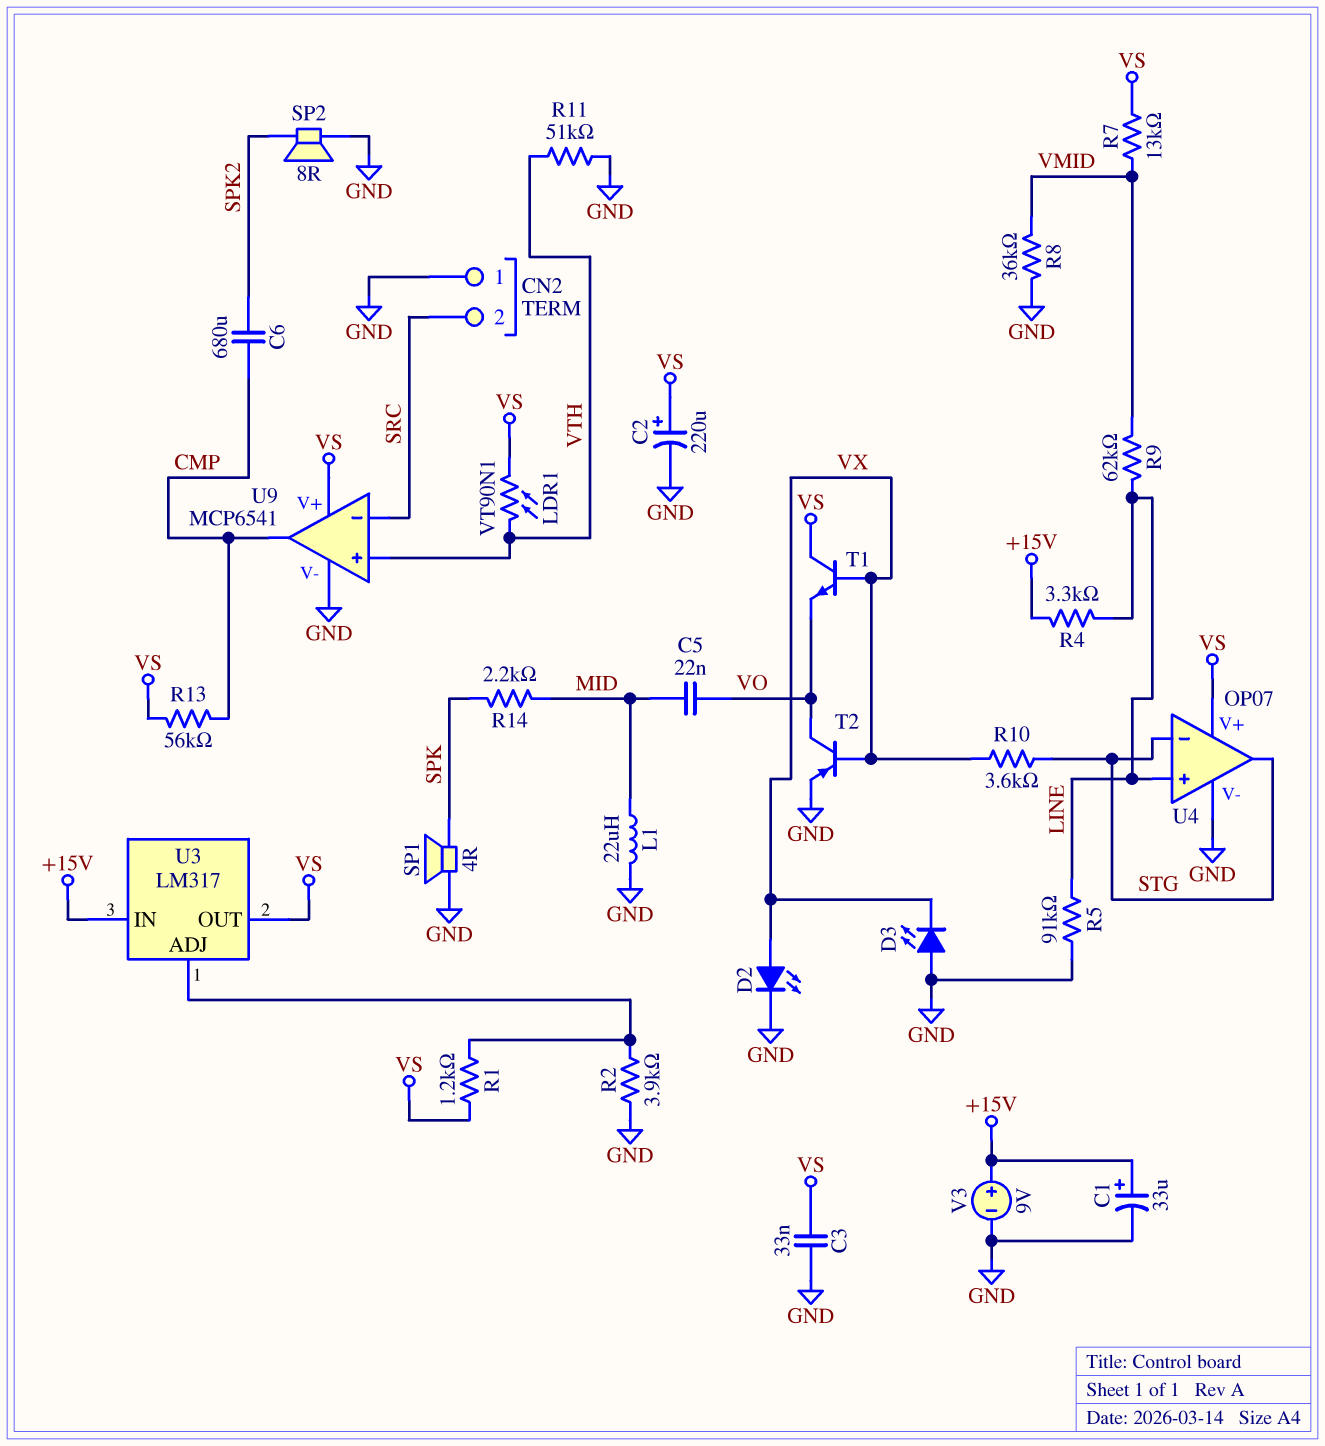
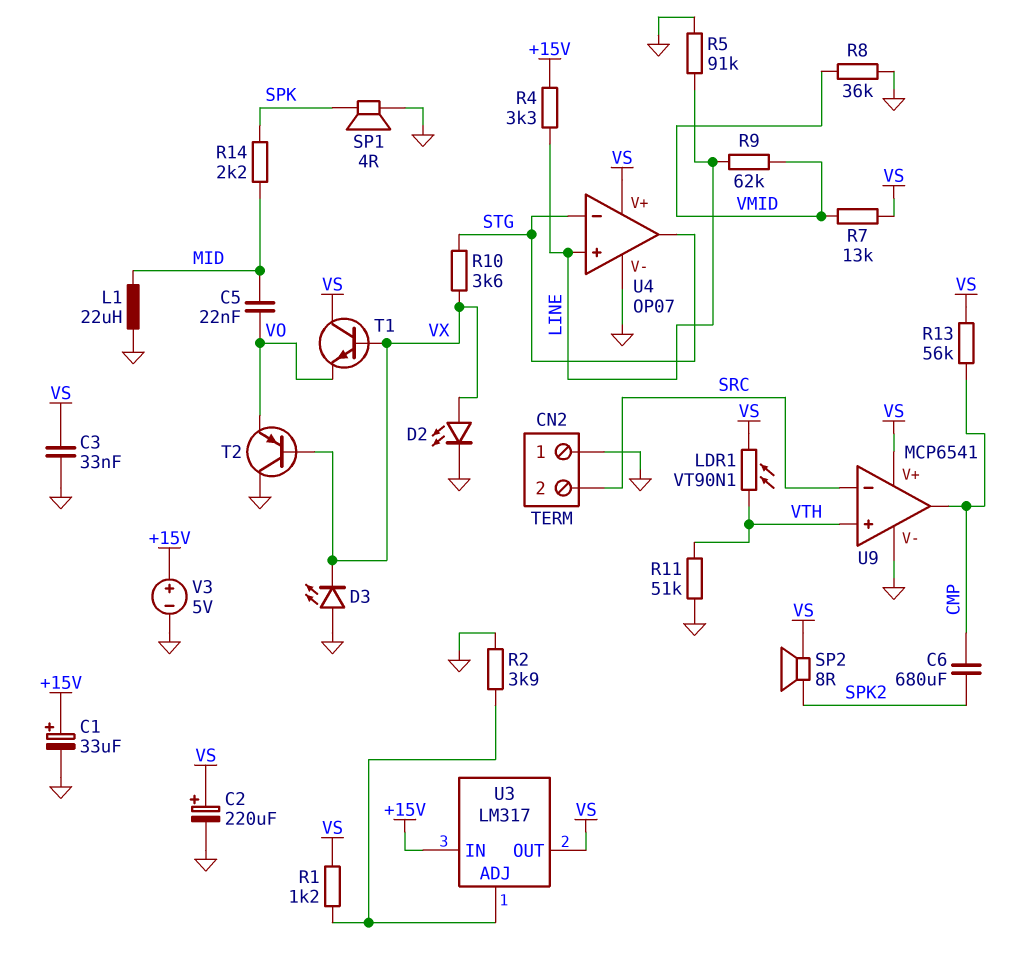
SP2: speaker 8R (GND, SPK2) -> speaker 8R (SPK2, VS)
T2: PNP (B VX, C VO, E GND) -> PNP (B VX, C GND, E VO)
V3: 9V (plus +15V, minus GND) -> 5V (plus +15V, minus GND)

